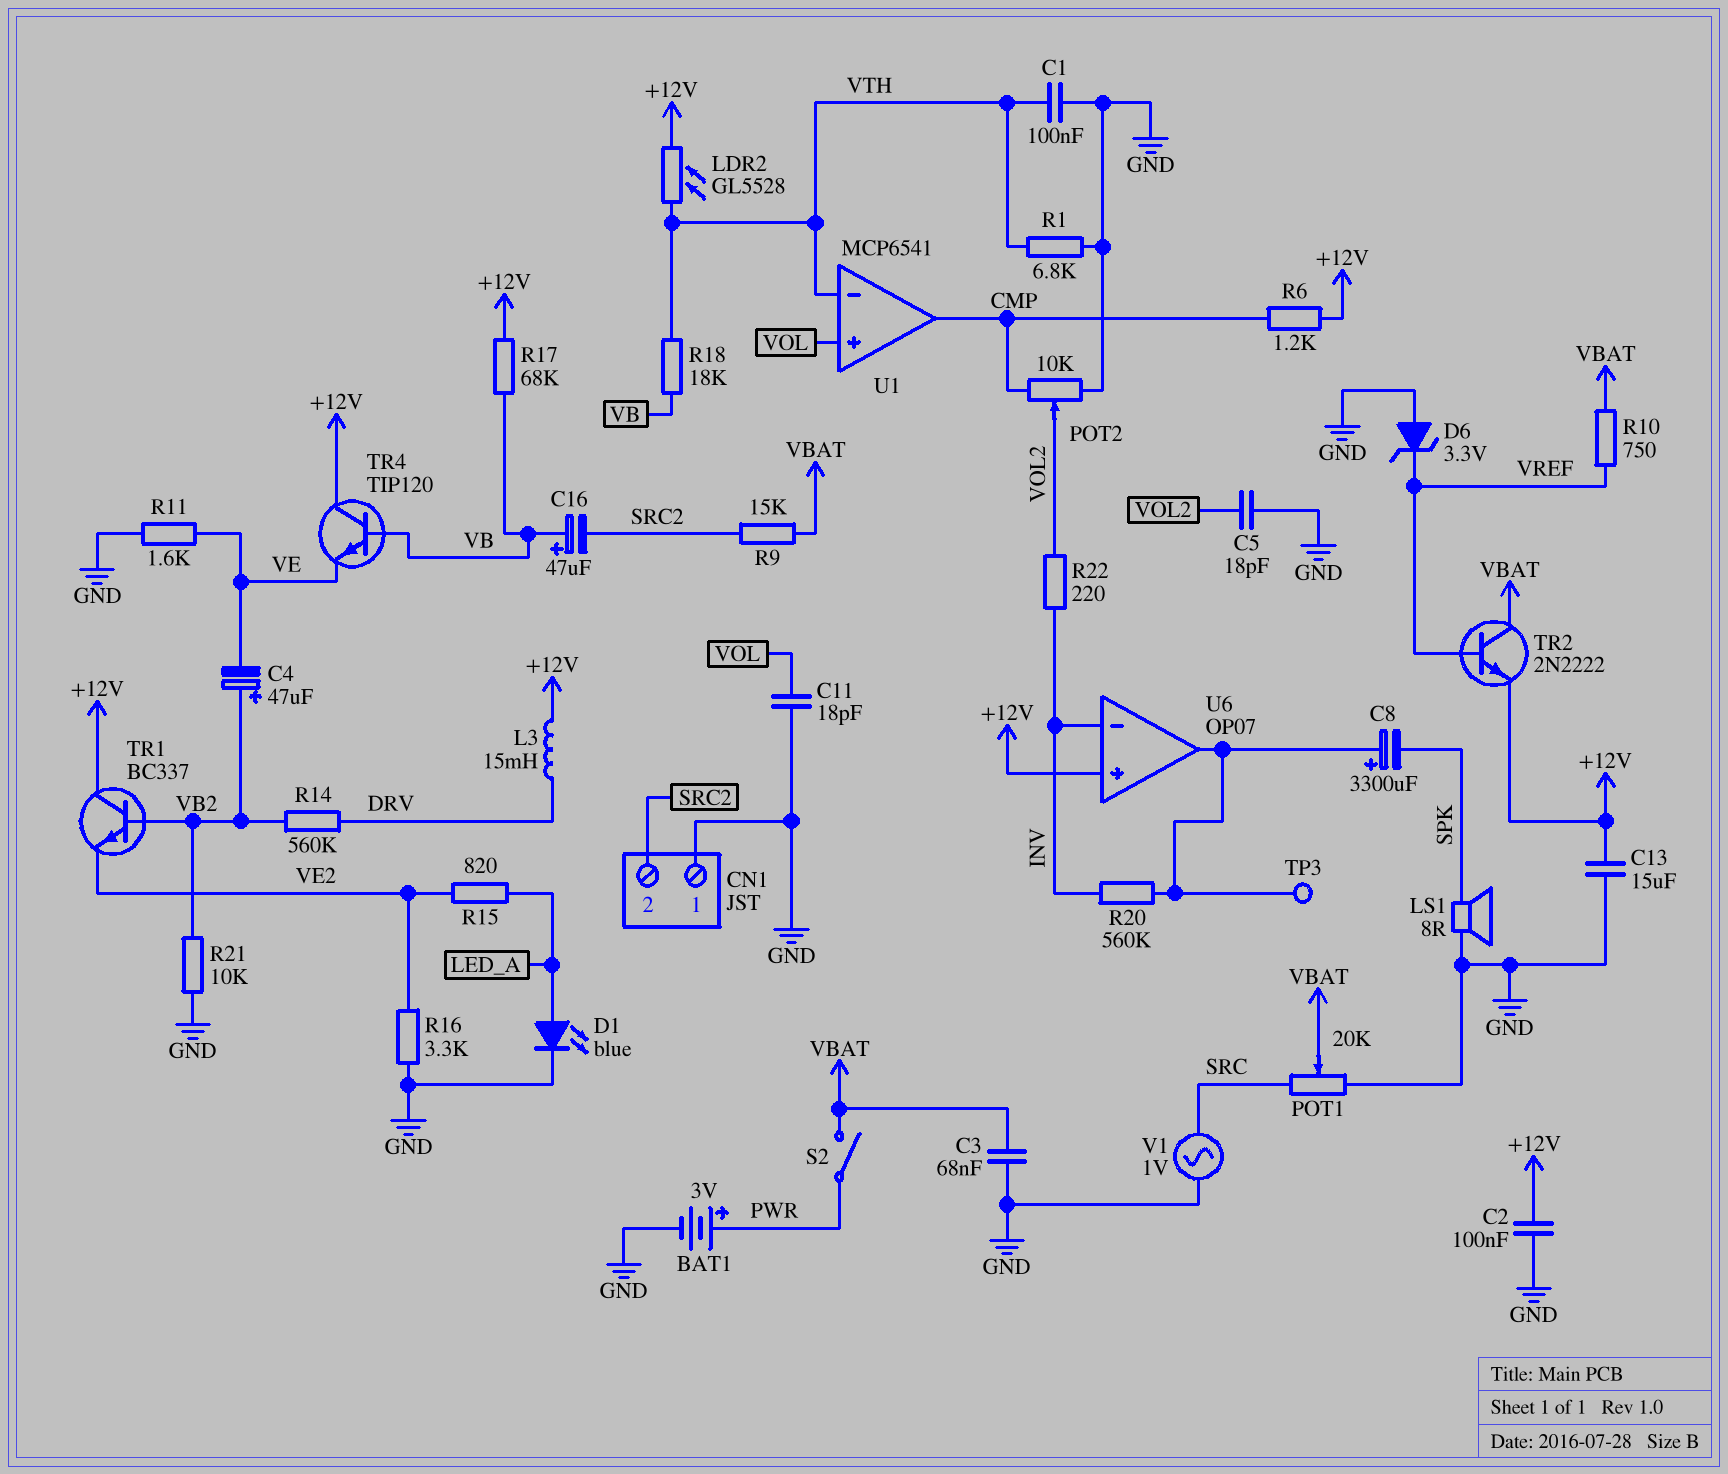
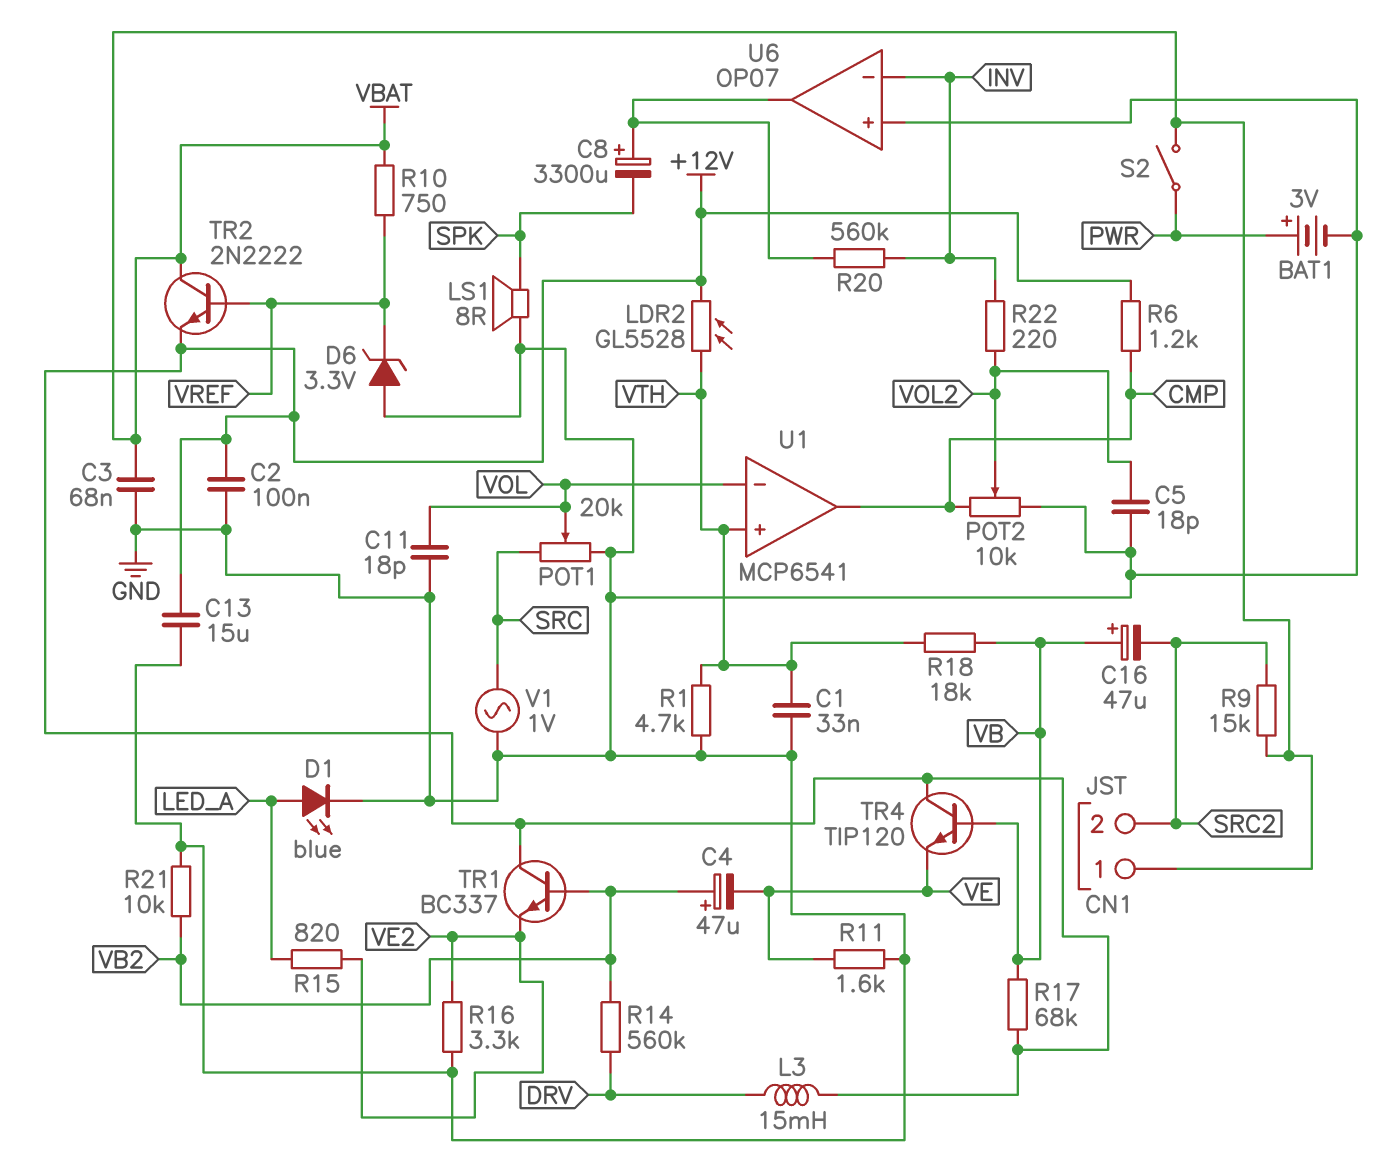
C1: 100nF (GND, VTH) -> 33nF (GND, VTH)
CN1 pin 1: GND -> VBAT
POT1: 20k (GND, SRC, wiper VBAT) -> 20k (GND, SRC, wiper VOL)
R1: 6.8k (GND, VTH) -> 4.7k (GND, VTH)
TP3: test point (U6/out) -> none
U1 pin in+: VOL -> VTH
U1 pin in-: VTH -> VOL
U6 pin in+: +12V -> GND

